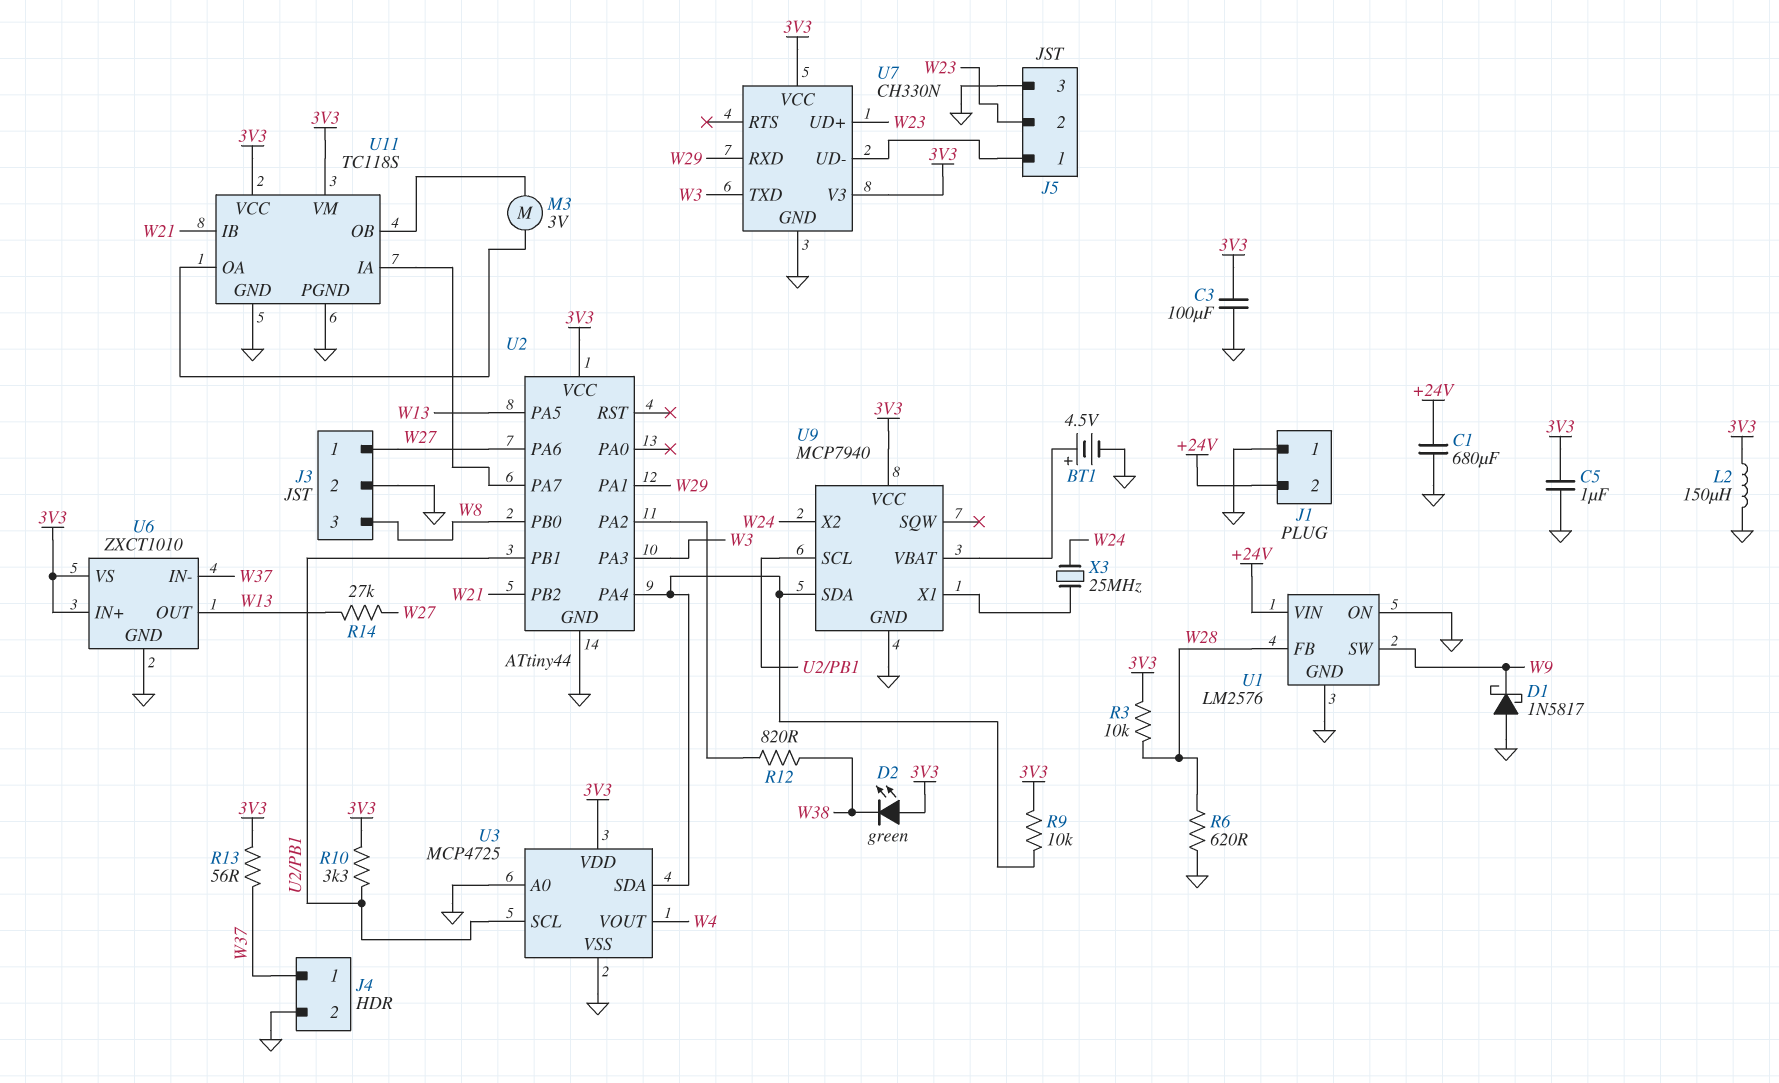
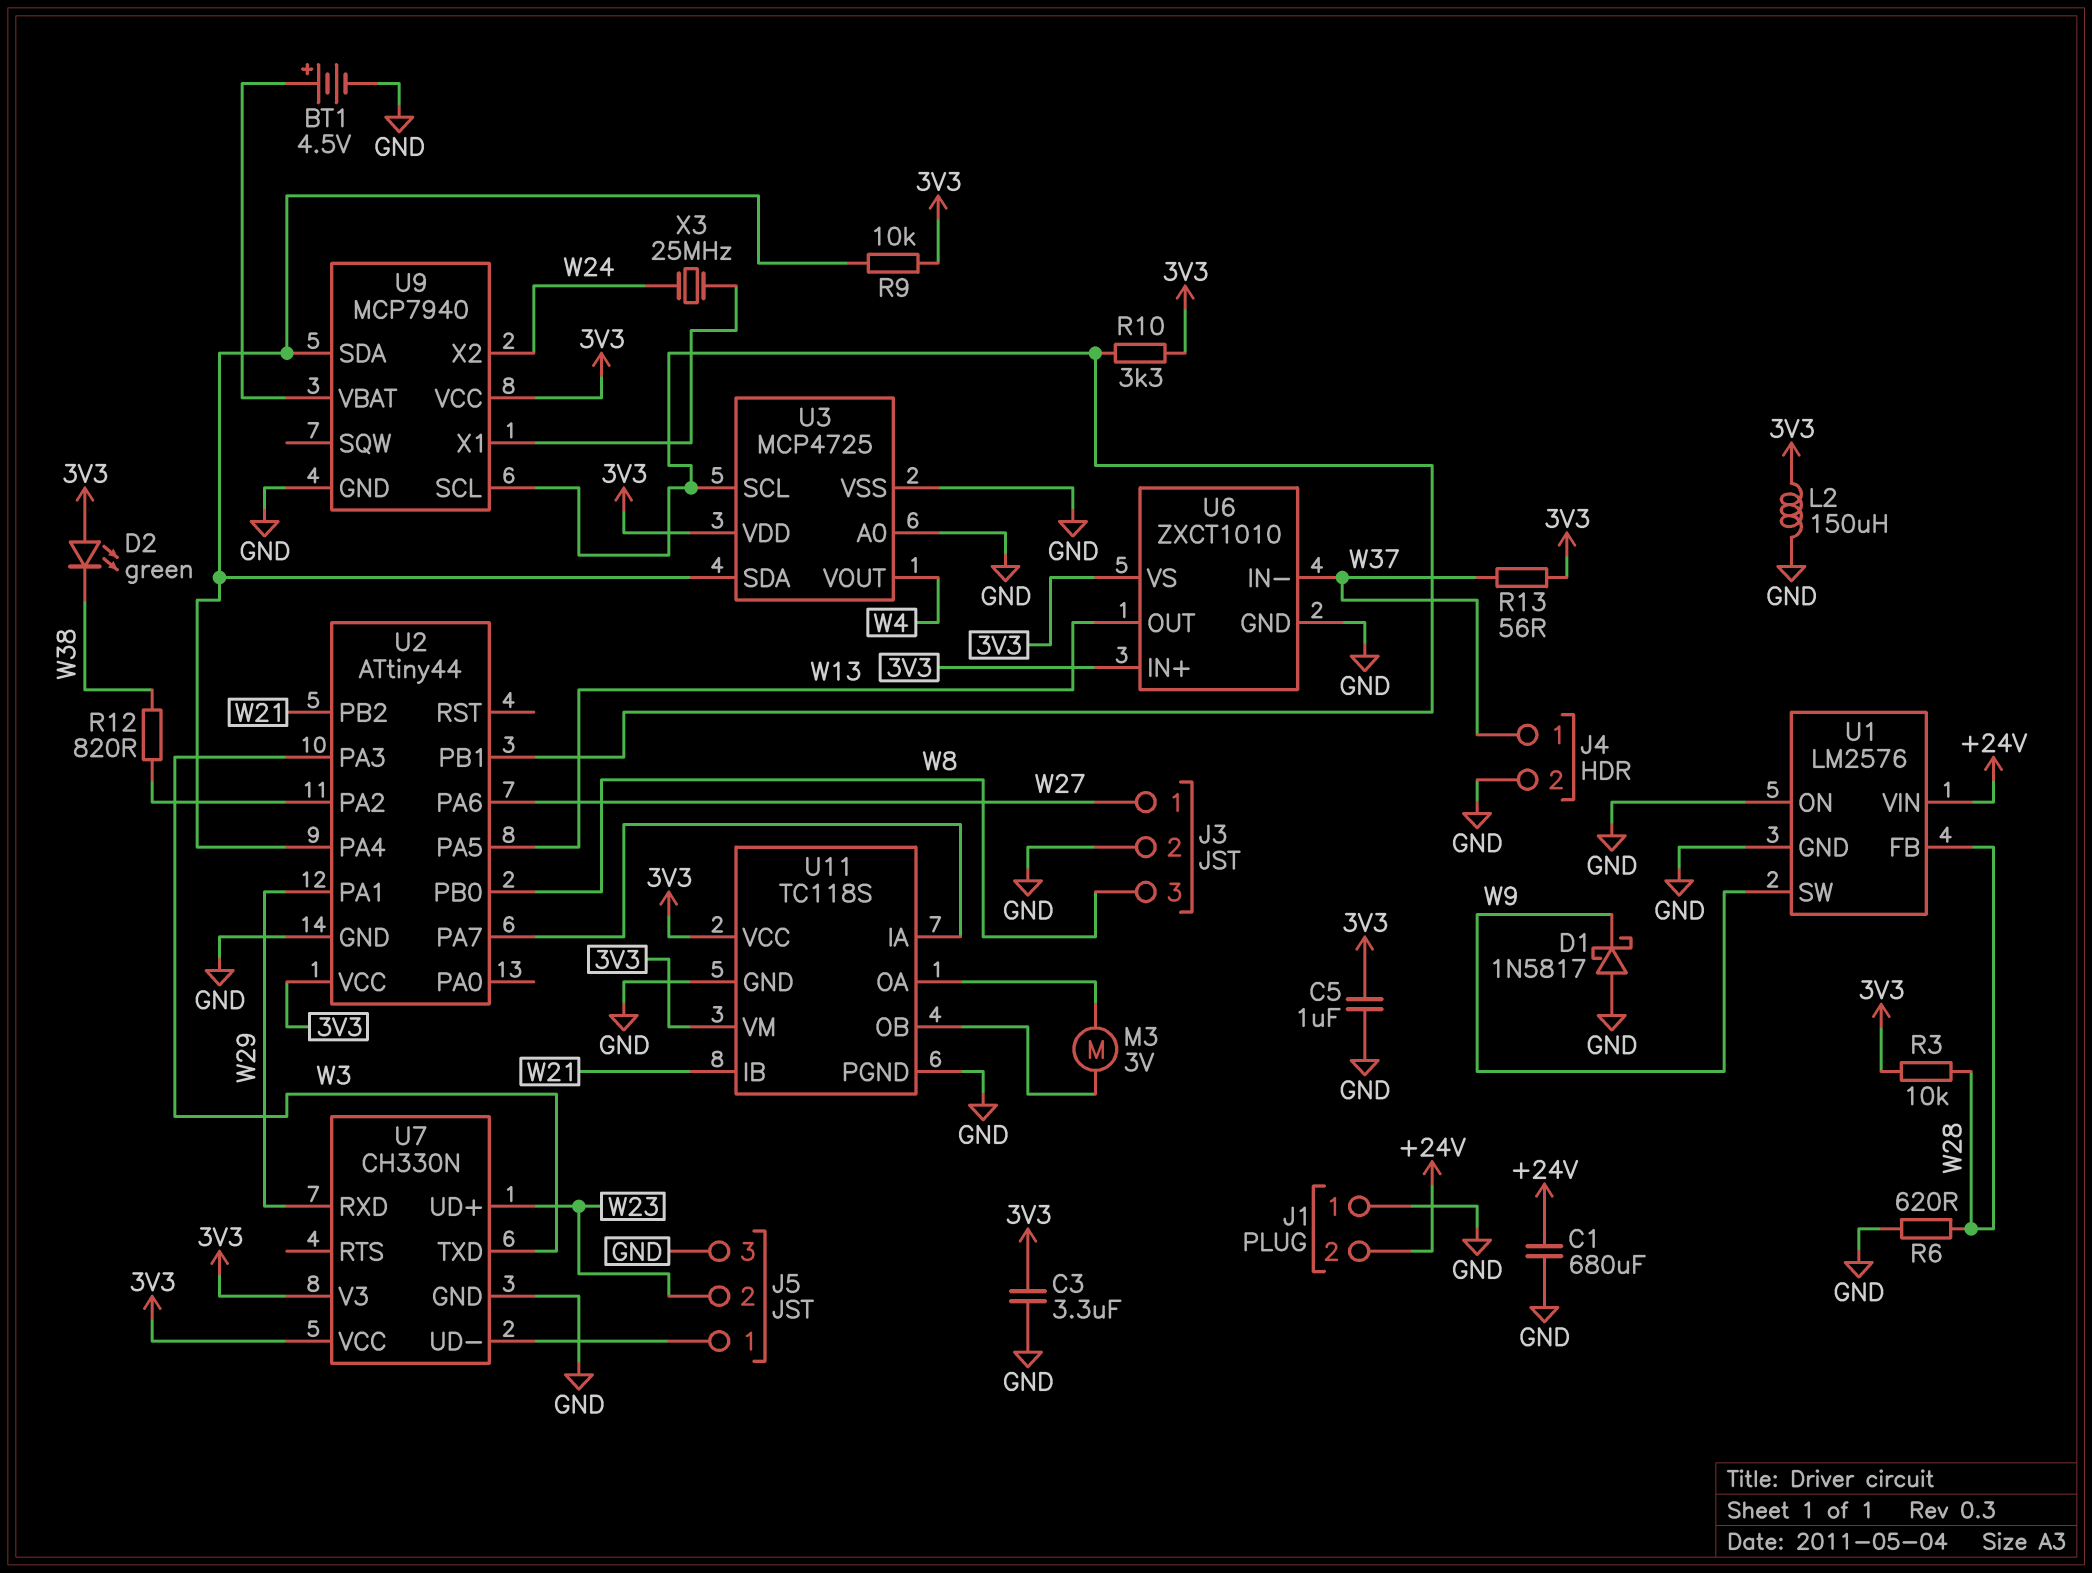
C3: 100uF (3V3, GND) -> 3.3uF (3V3, GND)
R14: 27k (W13, W27) -> none

